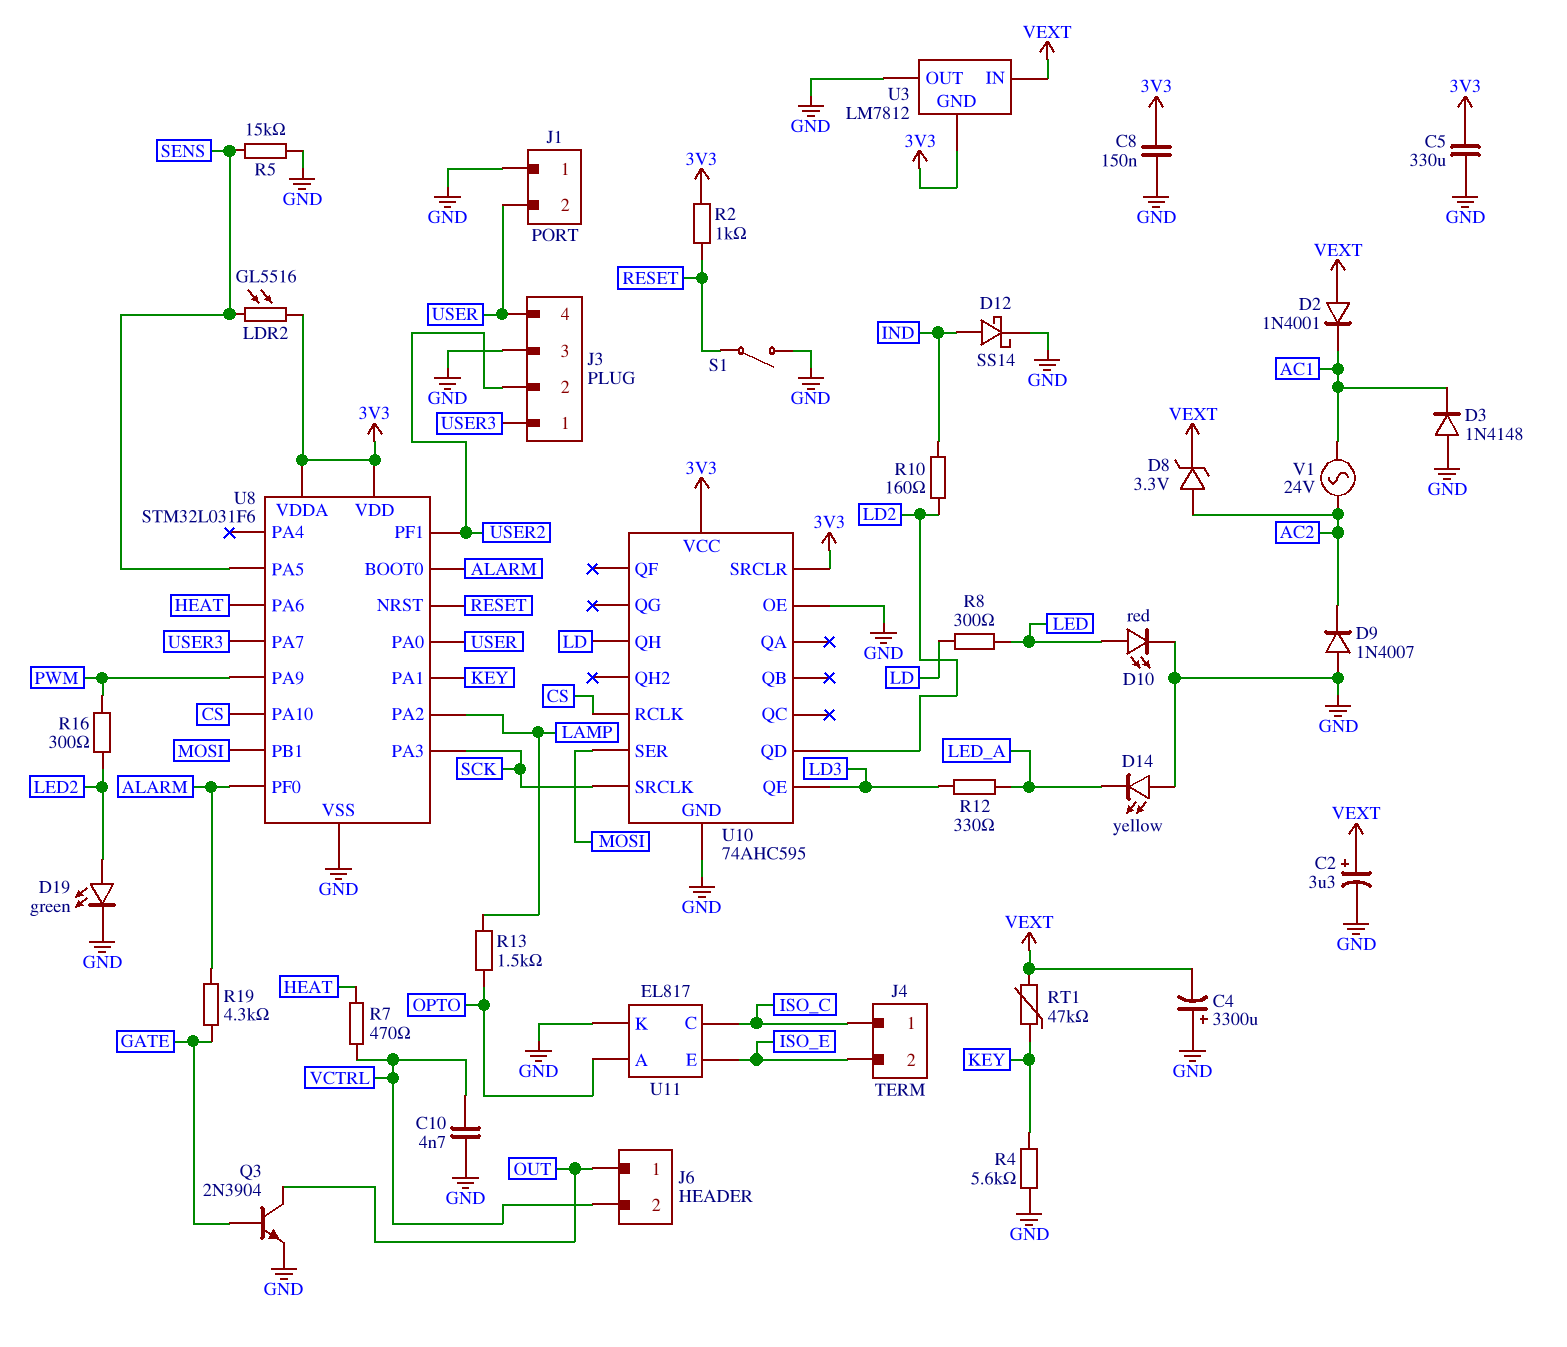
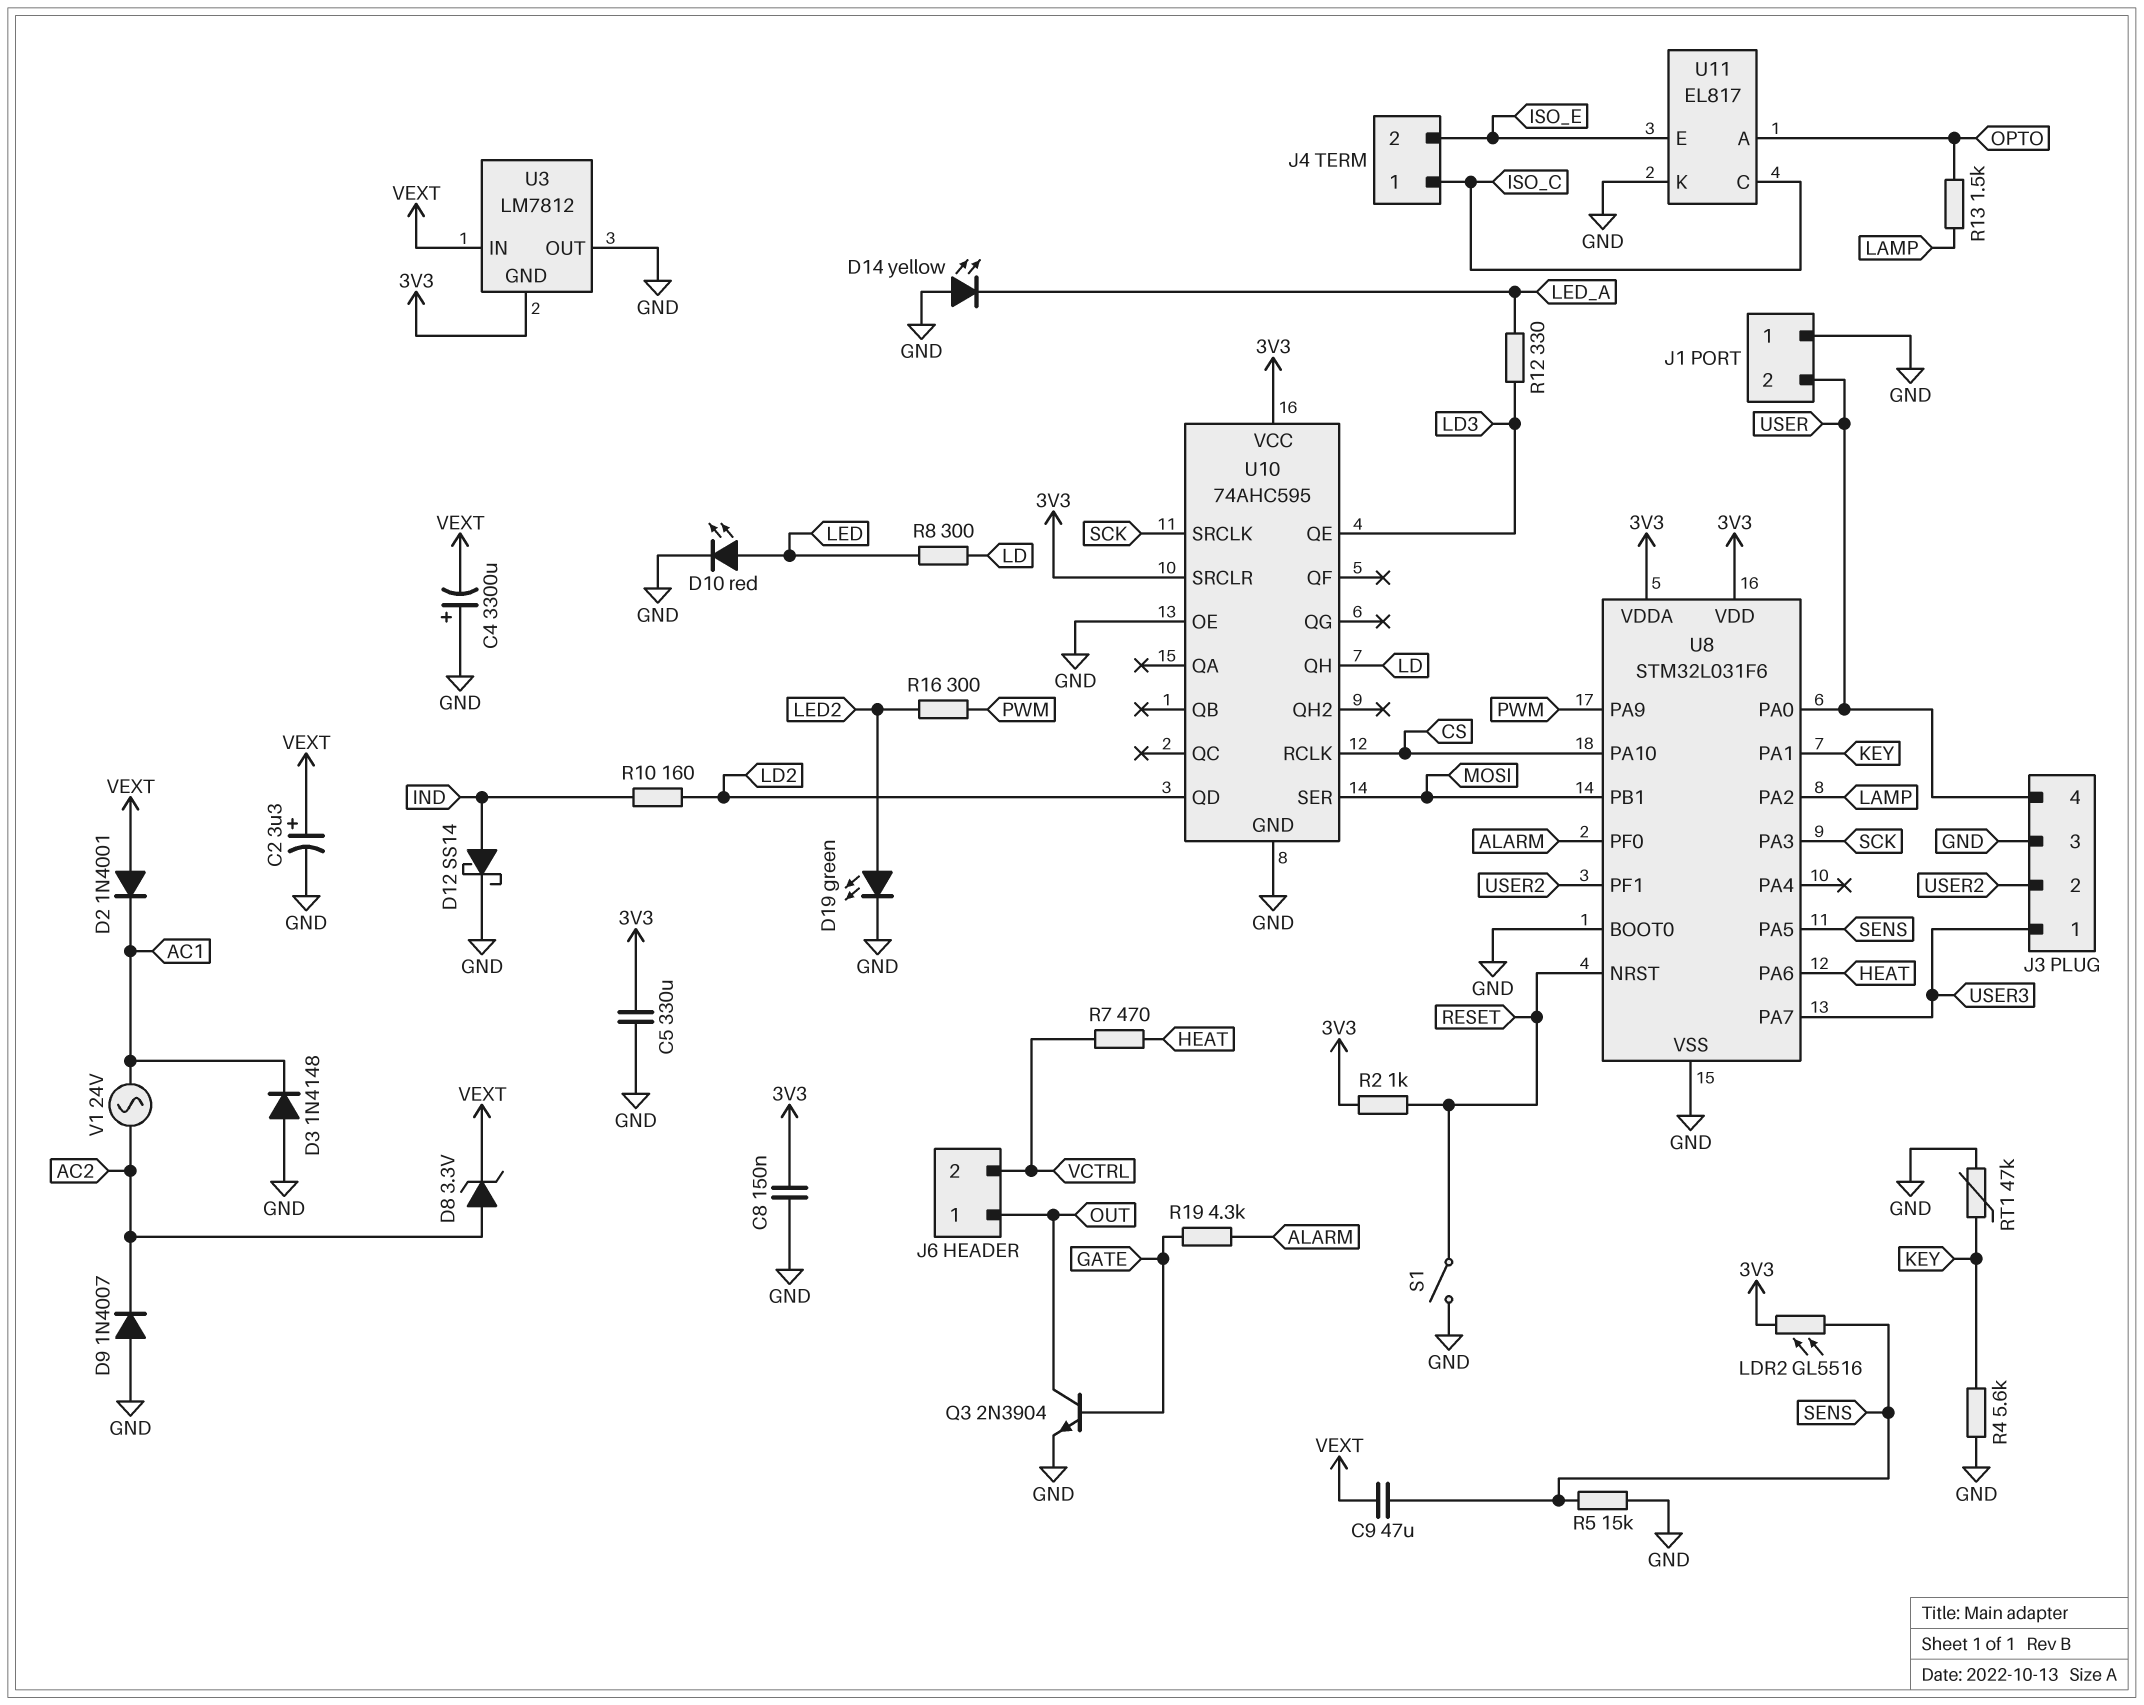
C9: none -> 47uF (SENS, VEXT)
C10: 4.7nF (GND, VCTRL) -> none
RT1: 47k (KEY, VEXT) -> 47k (GND, KEY)
U8 pin BOOT0: ALARM -> GND

